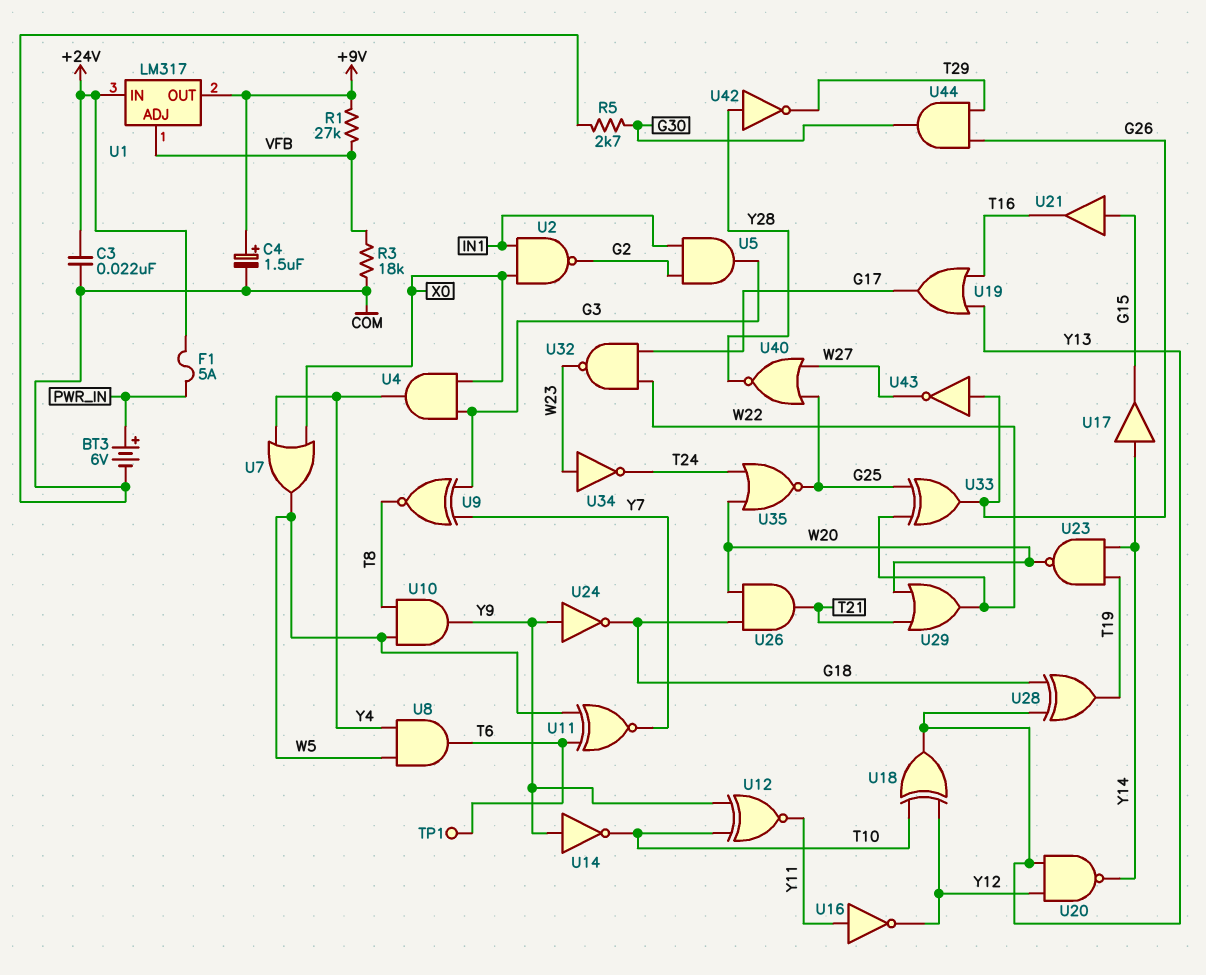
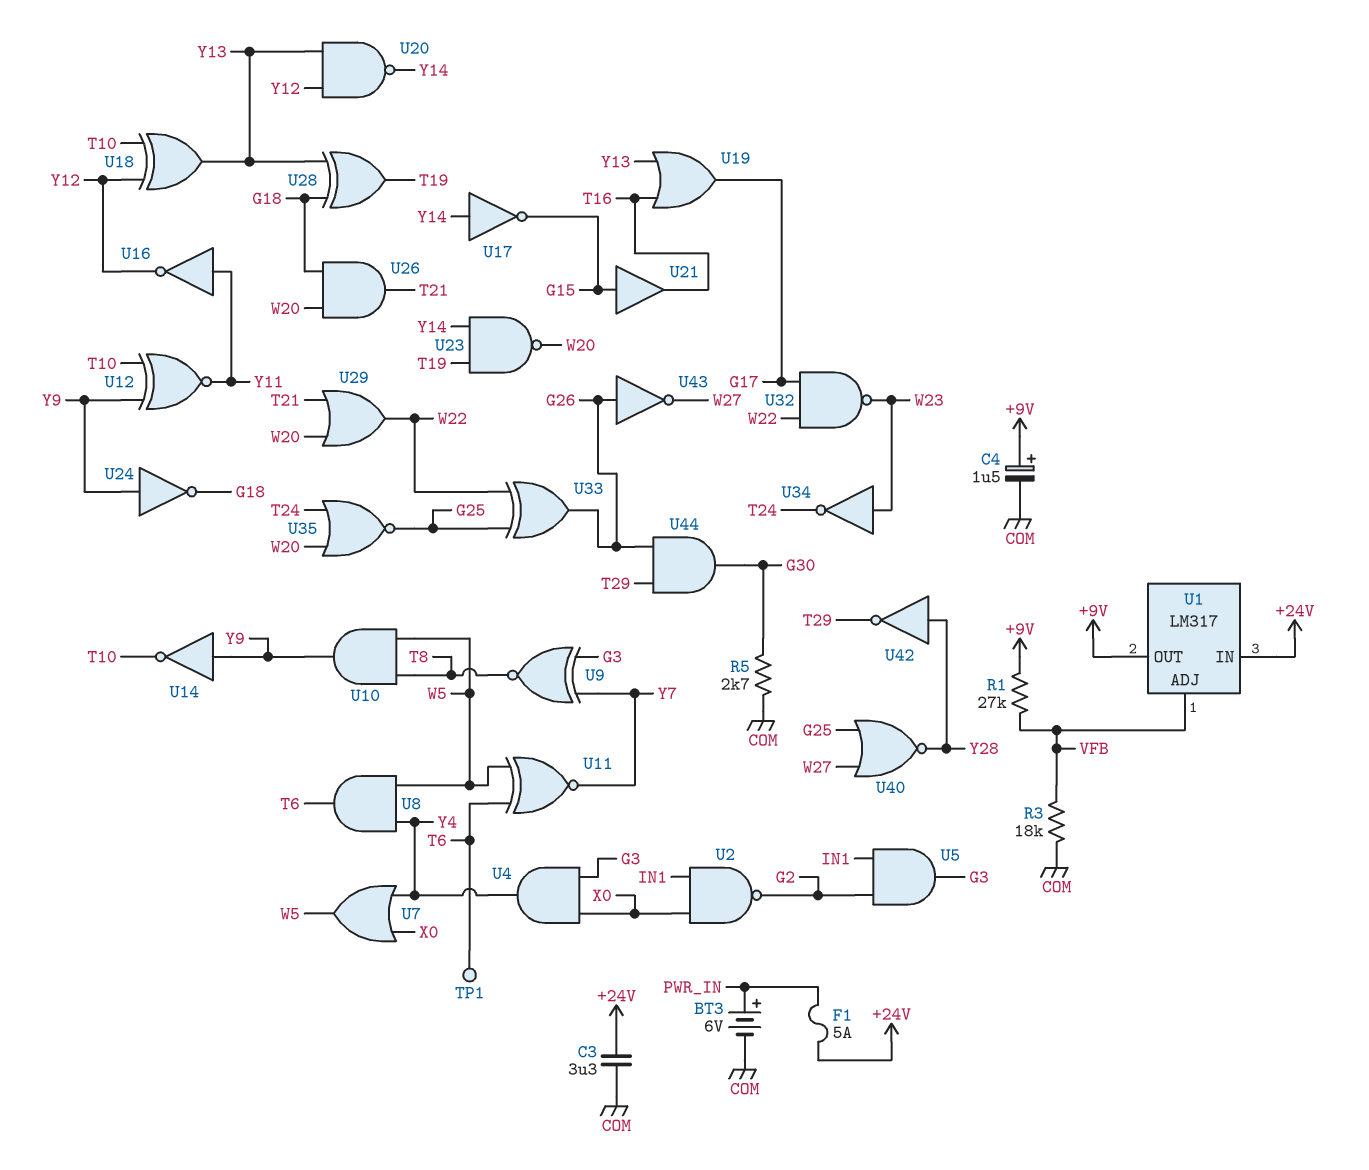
C3: 22nF (+24V, COM) -> 3.3uF (+24V, COM)
U17: buffer (in Y14, out G15) -> NOT (in Y14, out G15)

